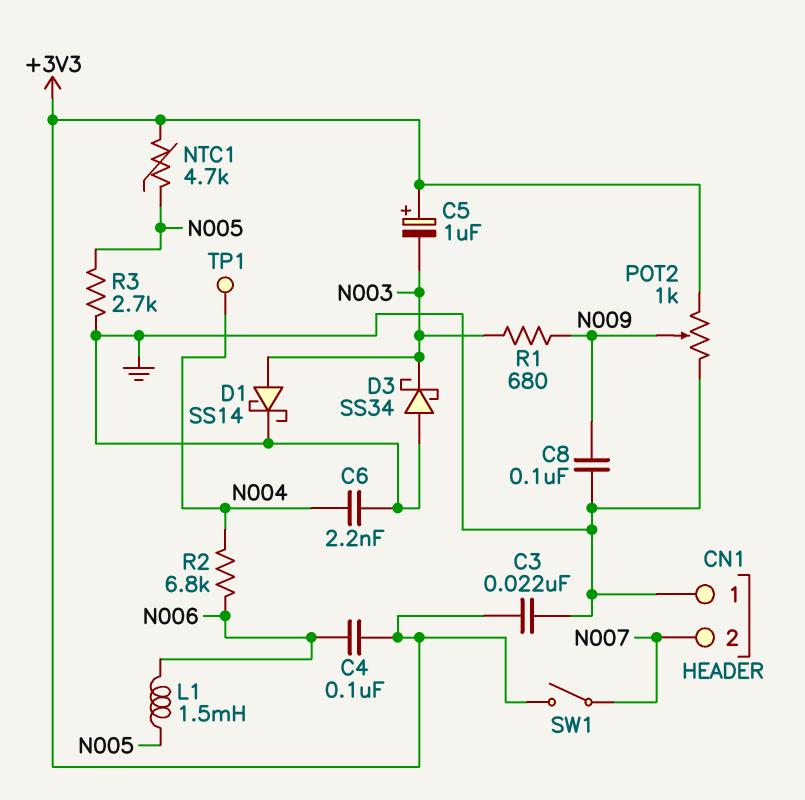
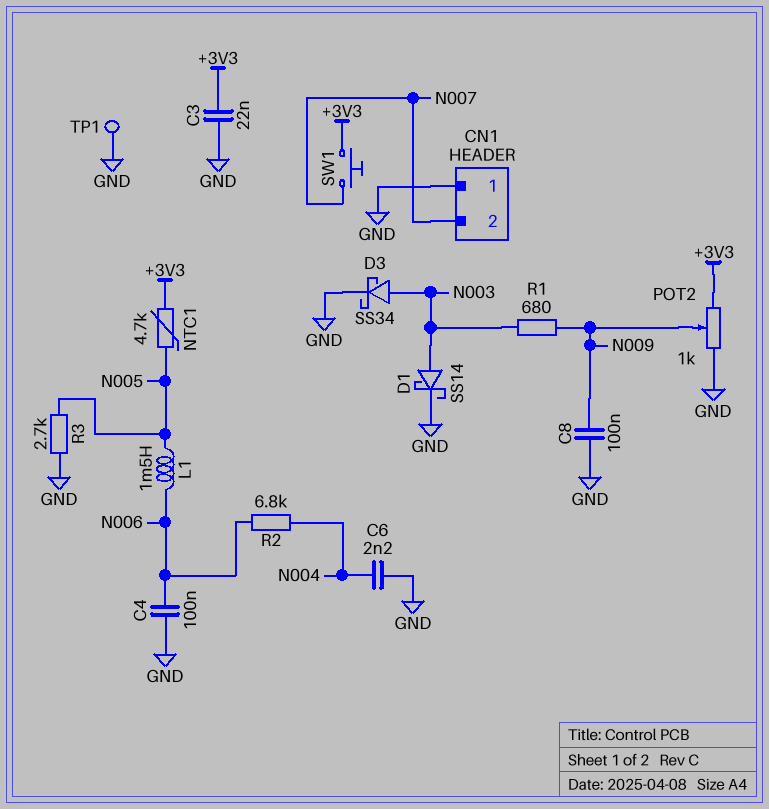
C4: 100nF (+3V3, N006) -> 100nF (GND, N006)
C5: 1uF (plus +3V3, minus N003) -> none
D3: schottky SS34 (A GND, K N003) -> schottky SS34 (A N003, K GND)
SW1: switch (+3V3, N007) -> button (+3V3, N007)
TP1: test point (N004) -> test point (GND)

